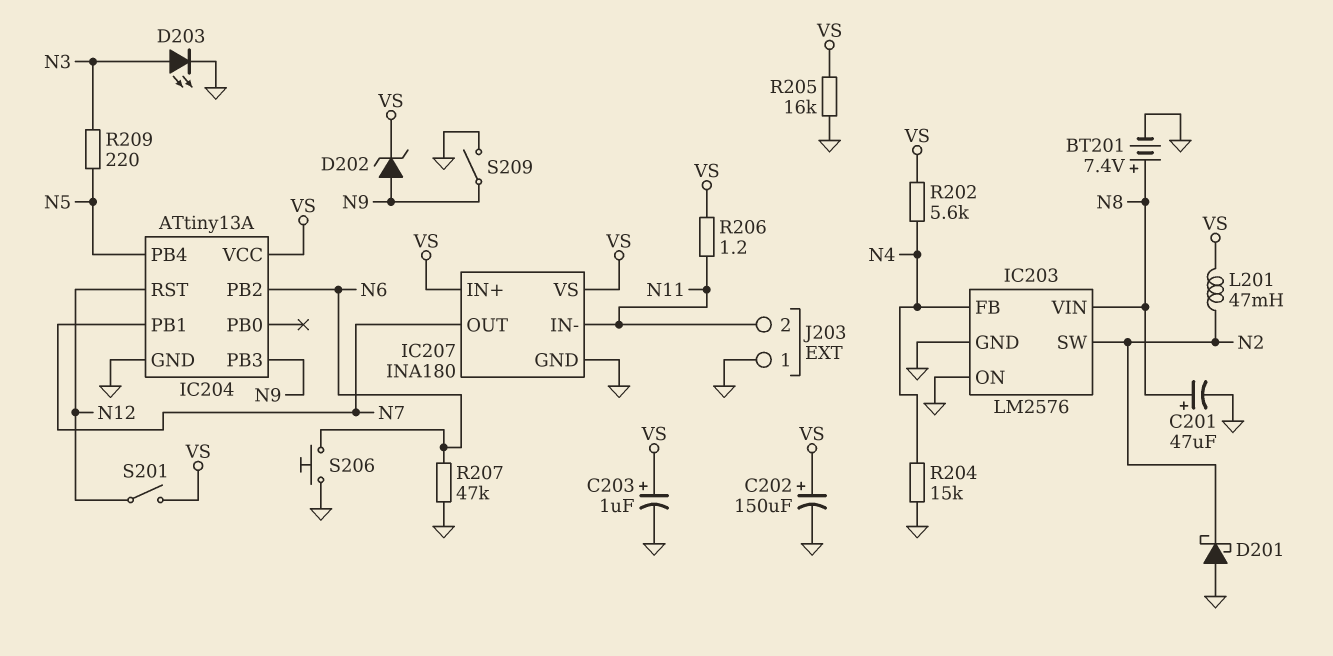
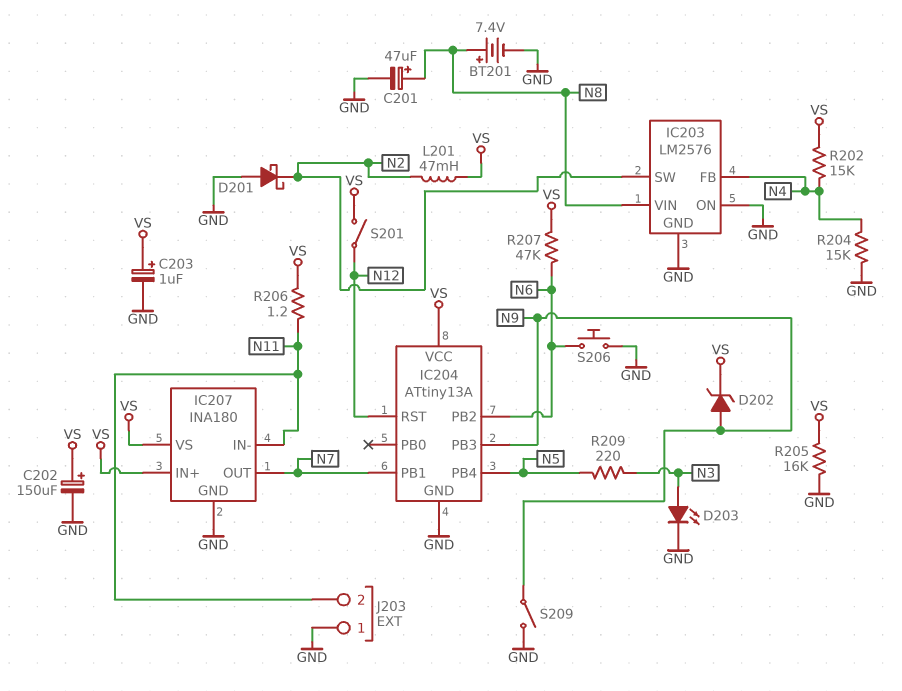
R202: 5.6k (N4, VS) -> 15k (N4, VS)
R207: 47k (GND, N6) -> 47k (N6, VS)

